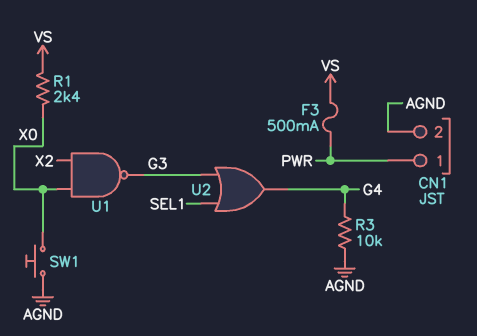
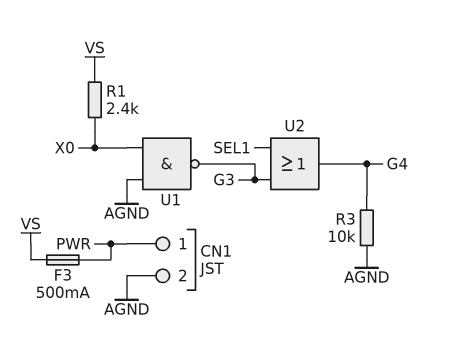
SW1: button (AGND, X0) -> none
U1: NAND (in X0, in X2, out G3) -> NAND (in AGND, in X0, out G3)

